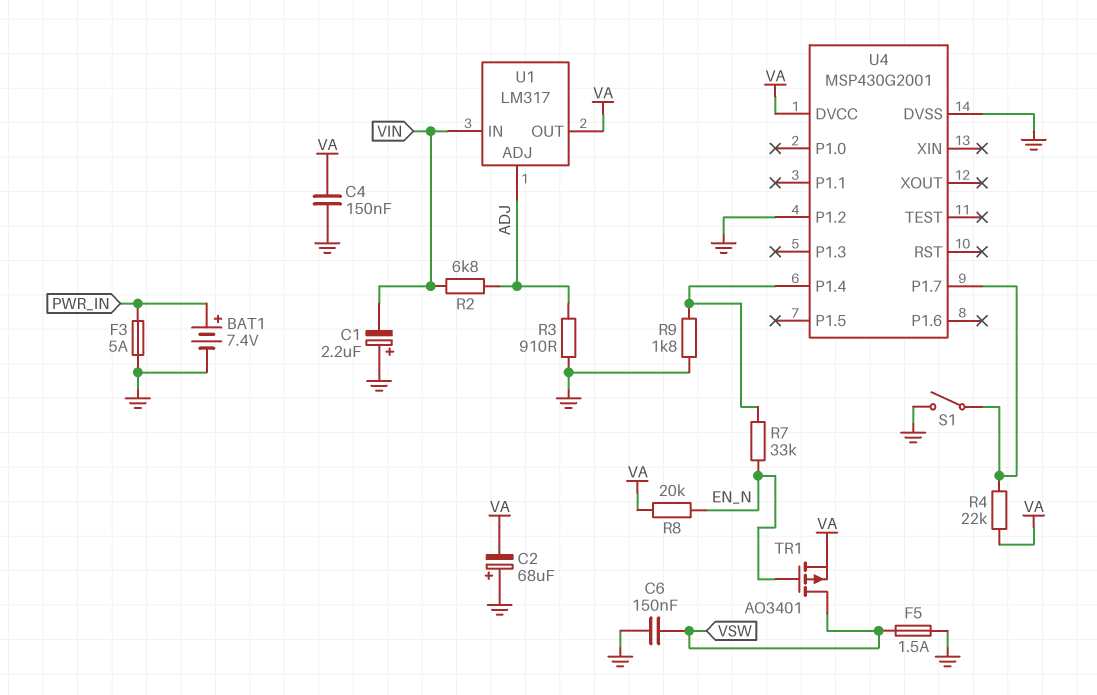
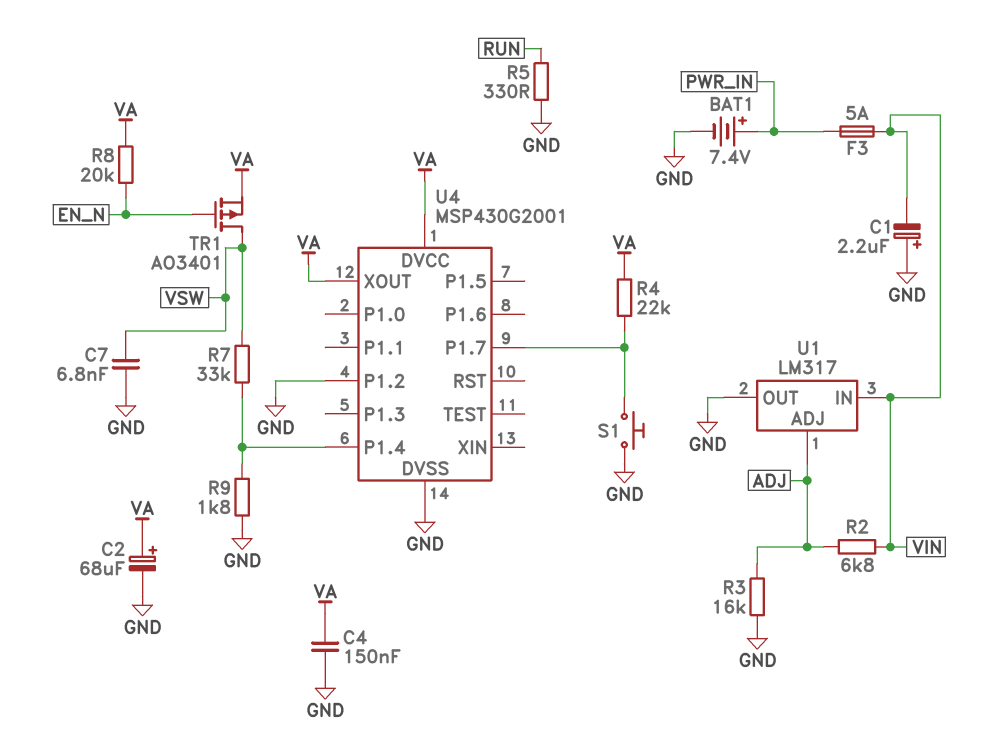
C2: 68uF (plus GND, minus VA) -> 68uF (plus VA, minus GND)
C6: 150nF (GND, VSW) -> none
C7: none -> 6.8nF (GND, VSW)
F3: 5A (GND, PWR_IN) -> 5A (PWR_IN, VIN)
F5: 1.5A (GND, VSW) -> none
R3: 910 (ADJ, GND) -> 16k (ADJ, GND)
R5: none -> 330 (GND, RUN)
R7: 33k (EN_N, U4/P1.4) -> 33k (U4/P1.4, VSW)
S1: switch (GND, U4/P1.7) -> button (GND, U4/P1.7)
U1 pin OUT: VA -> GND
U4 pin XOUT: none -> VA

